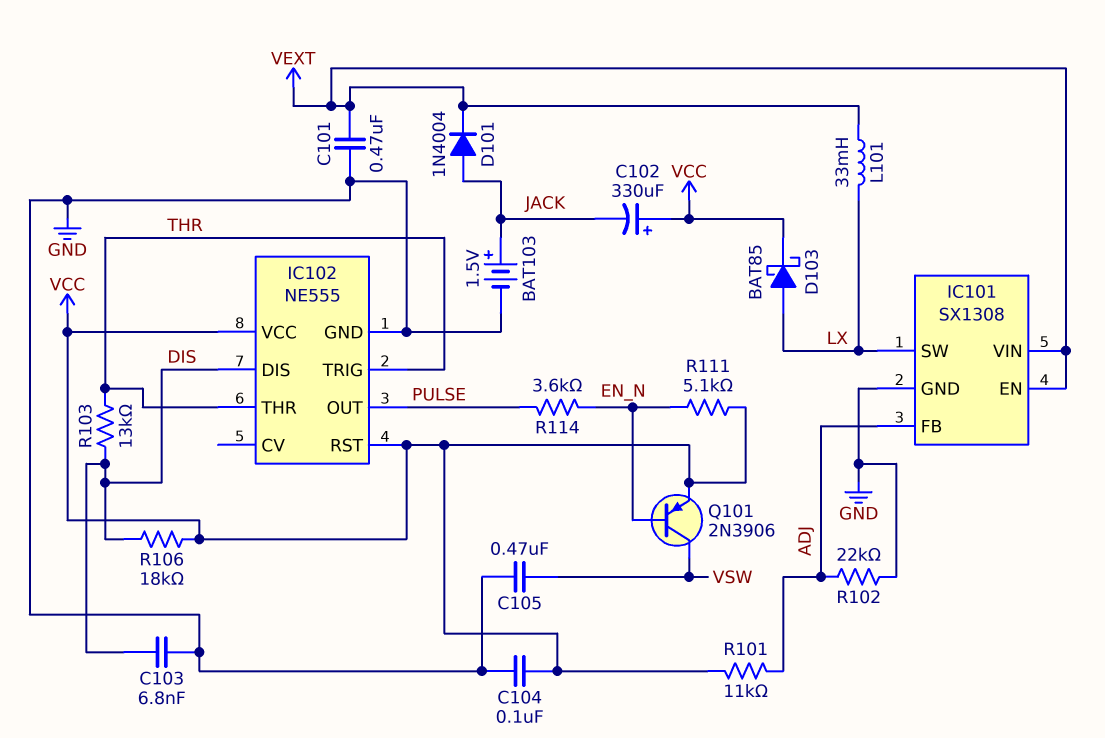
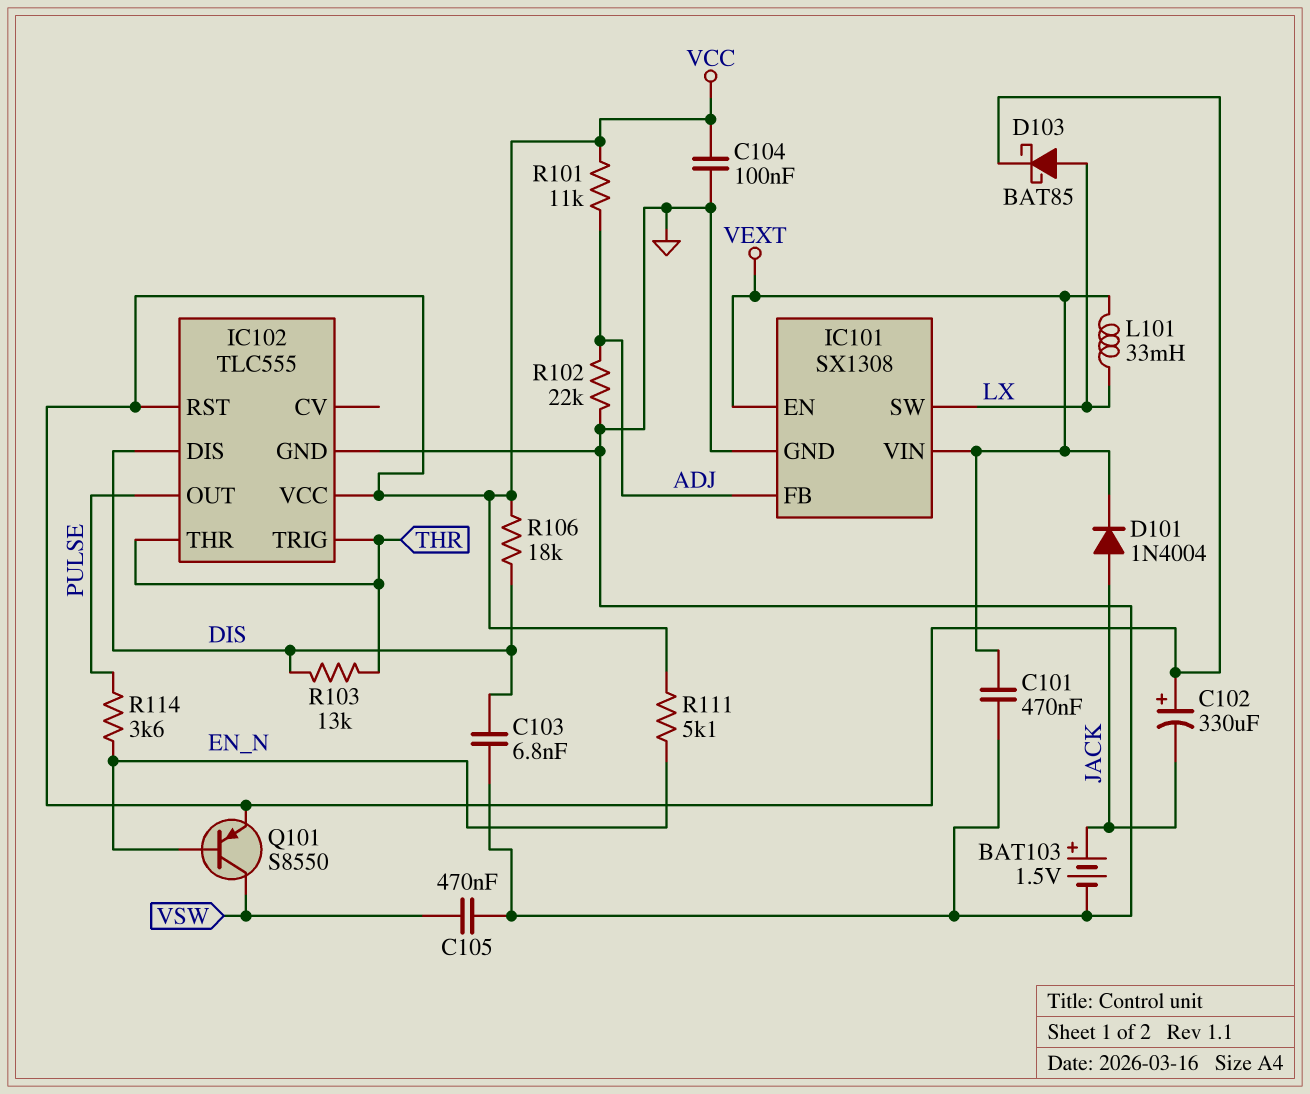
IC102: NE555 -> TLC555
Q101: PNP 2N3906 (B EN_N, C VSW, E VCC) -> PNP S8550 (B EN_N, C VSW, E VCC)

